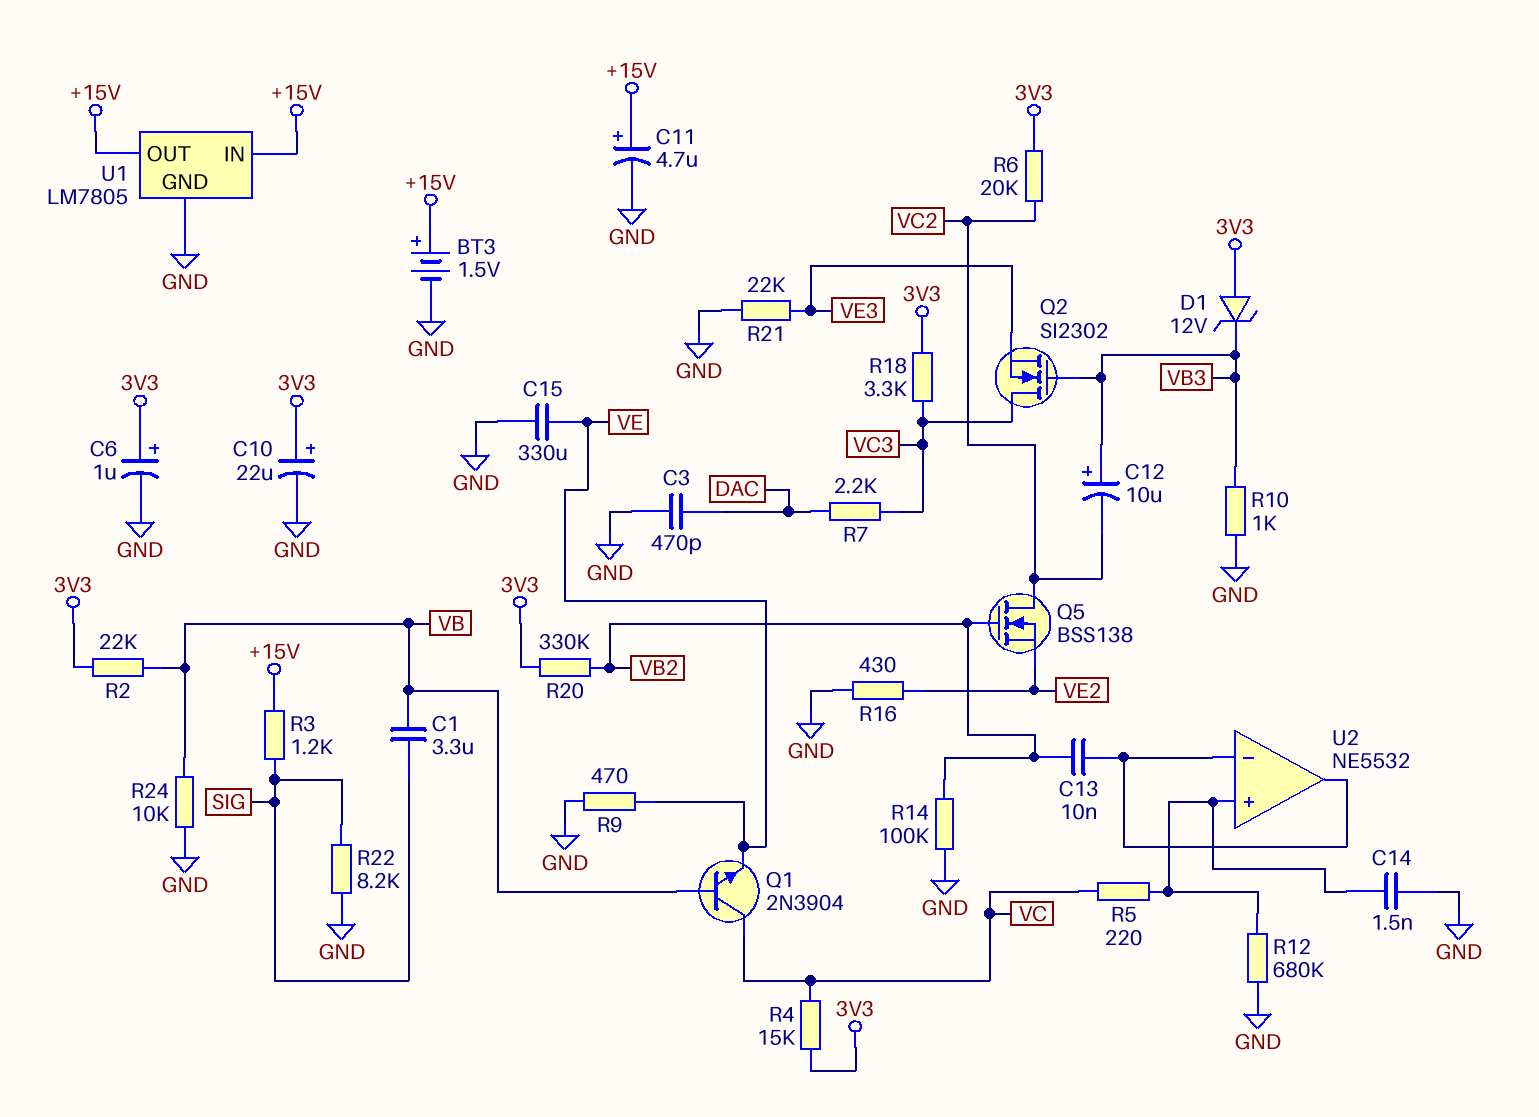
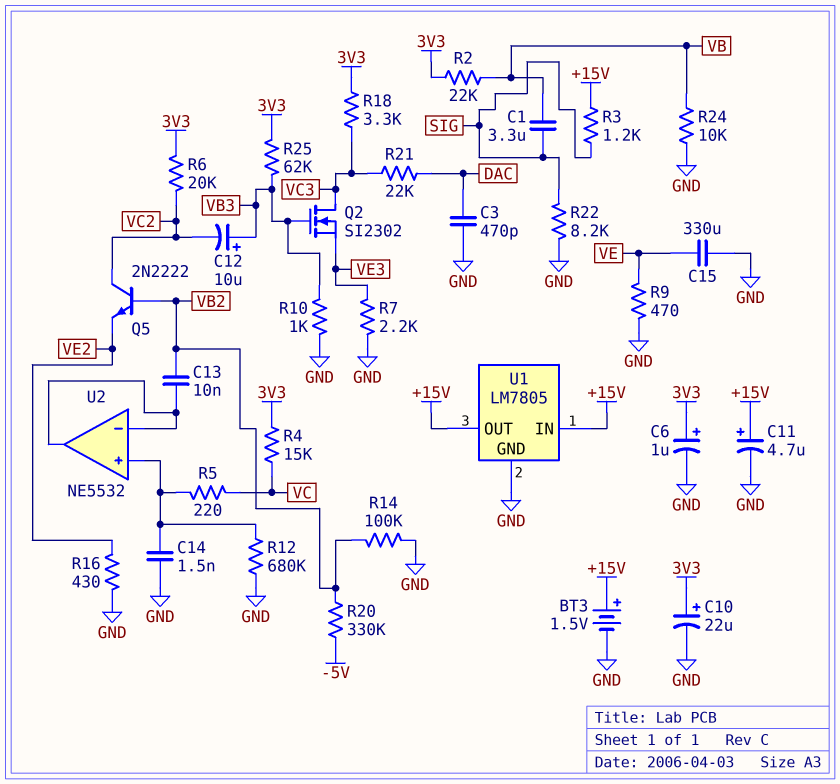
D1: zener 12V (A 3V3, K VB3) -> none
Q1: NPN 2N3904 (B VB, C VC, E VE) -> none
Q5: NMOS BSS138 (G VB2, D VC2, S VE2) -> NPN 2N2222 (B VB2, C VC2, E VE2)
R7: 2.2k (DAC, VC3) -> 2.2k (GND, VE3)
R20: 330k (3V3, VB2) -> 330k (-5V, VB2)
R21: 22k (GND, VE3) -> 22k (DAC, VC3)
R25: none -> 62k (3V3, VB3)

